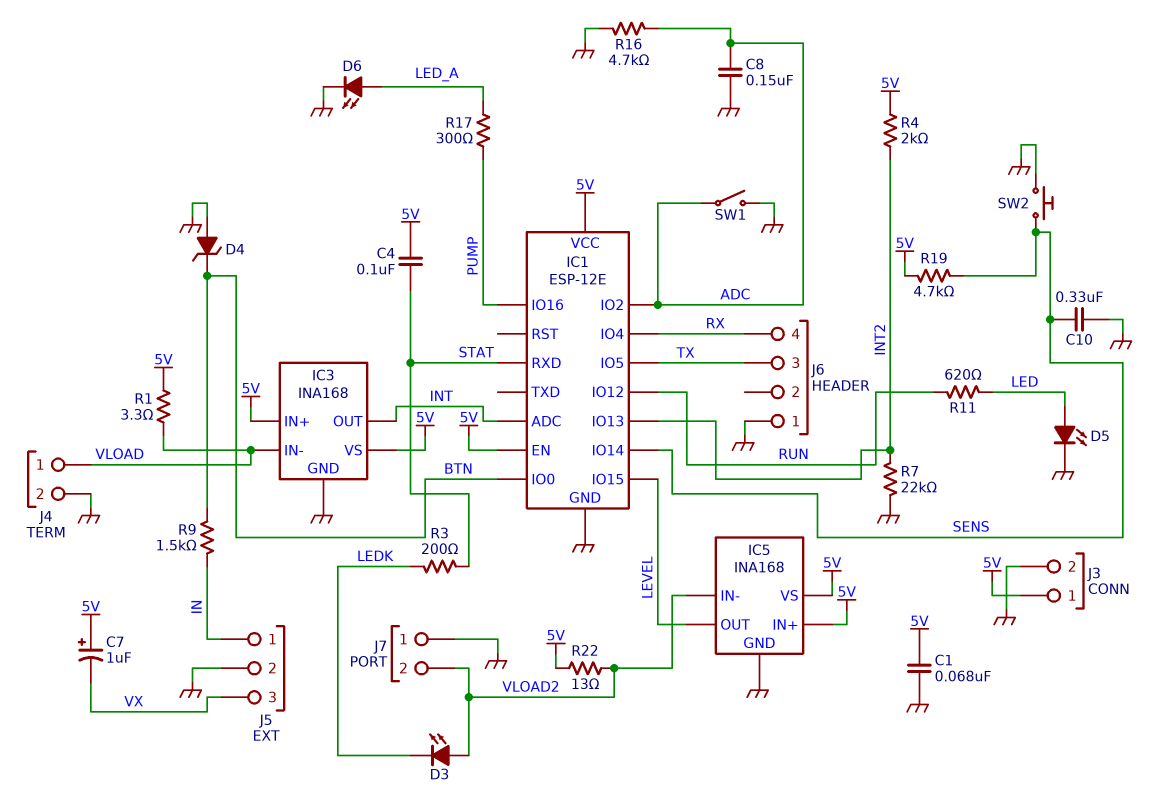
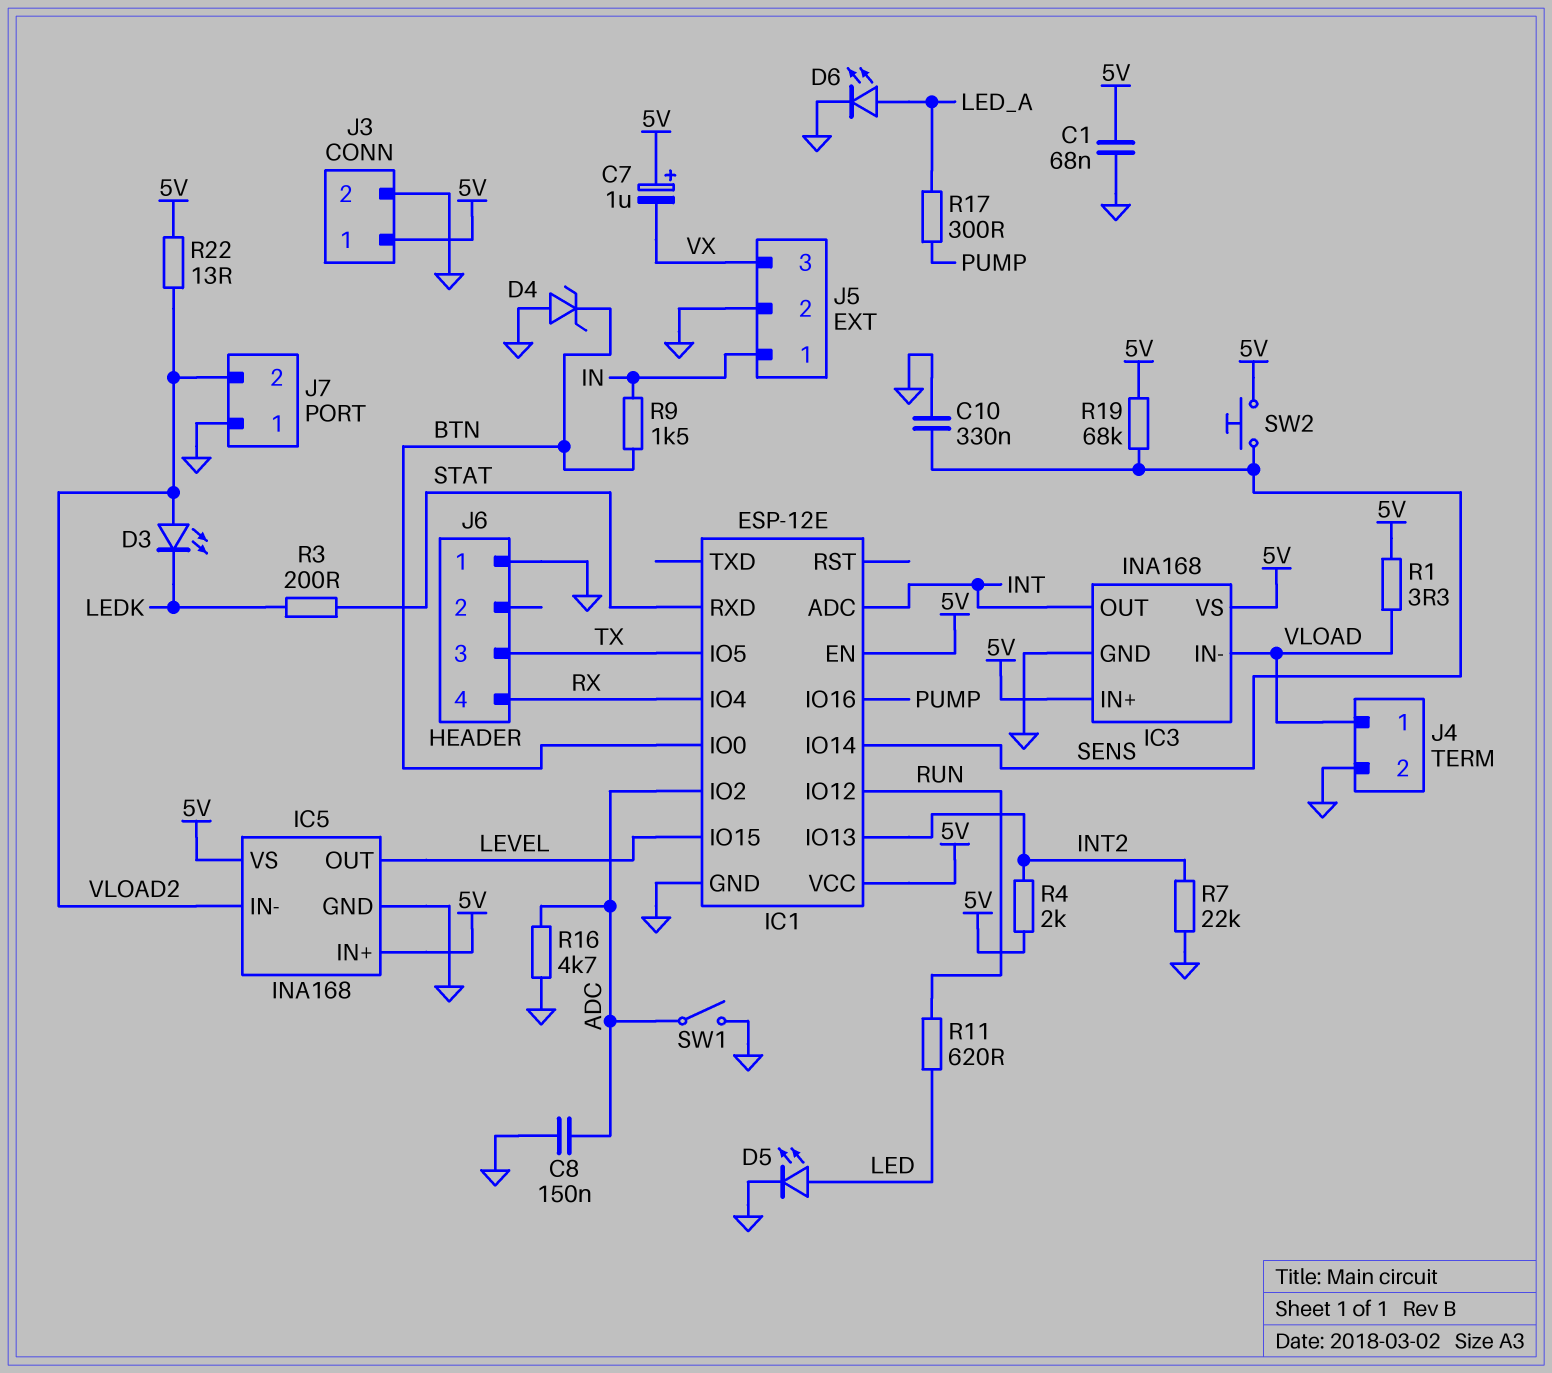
C4: 100nF (5V, STAT) -> none
R19: 4.7k (5V, SENS) -> 68k (5V, SENS)
SW2: button (GND, SENS) -> button (5V, SENS)

